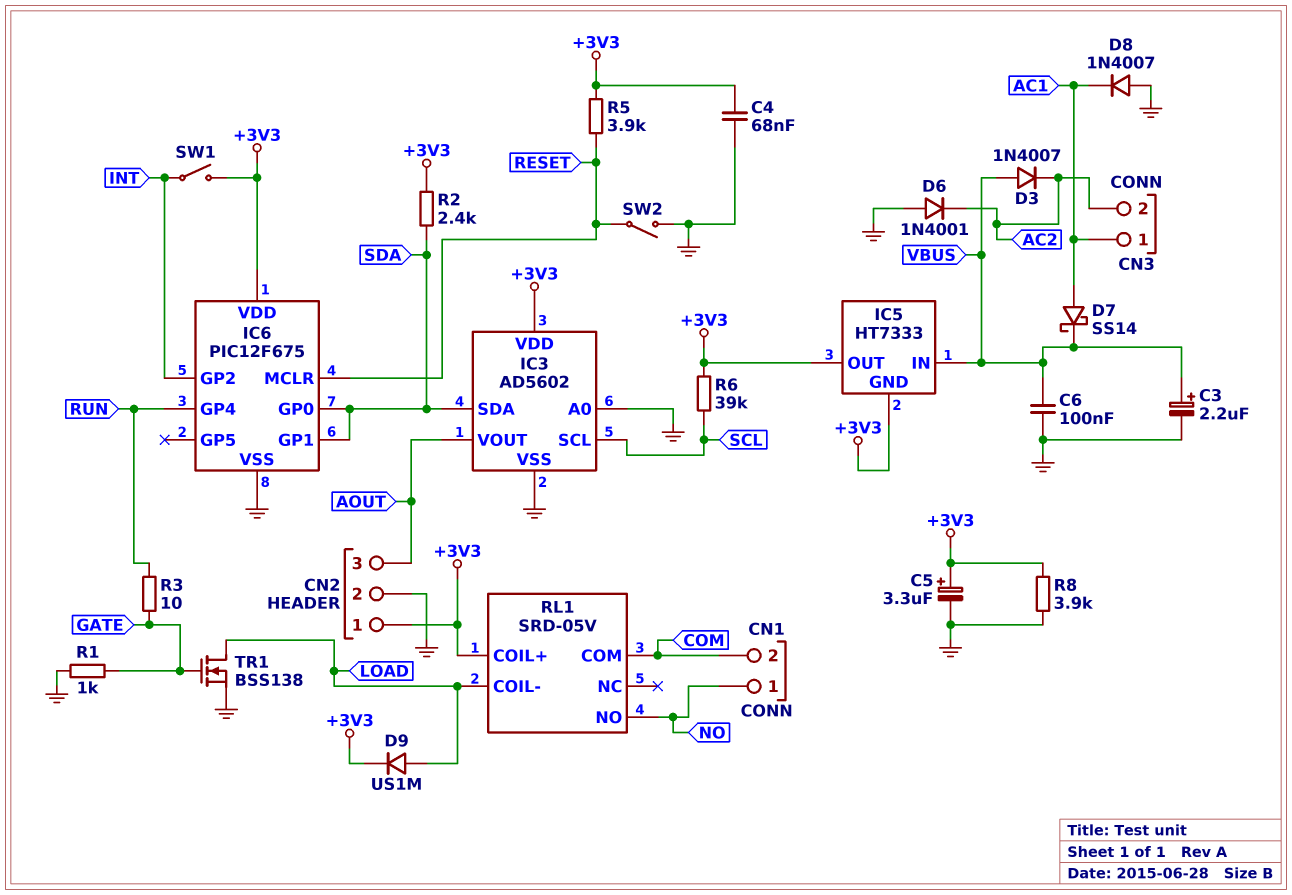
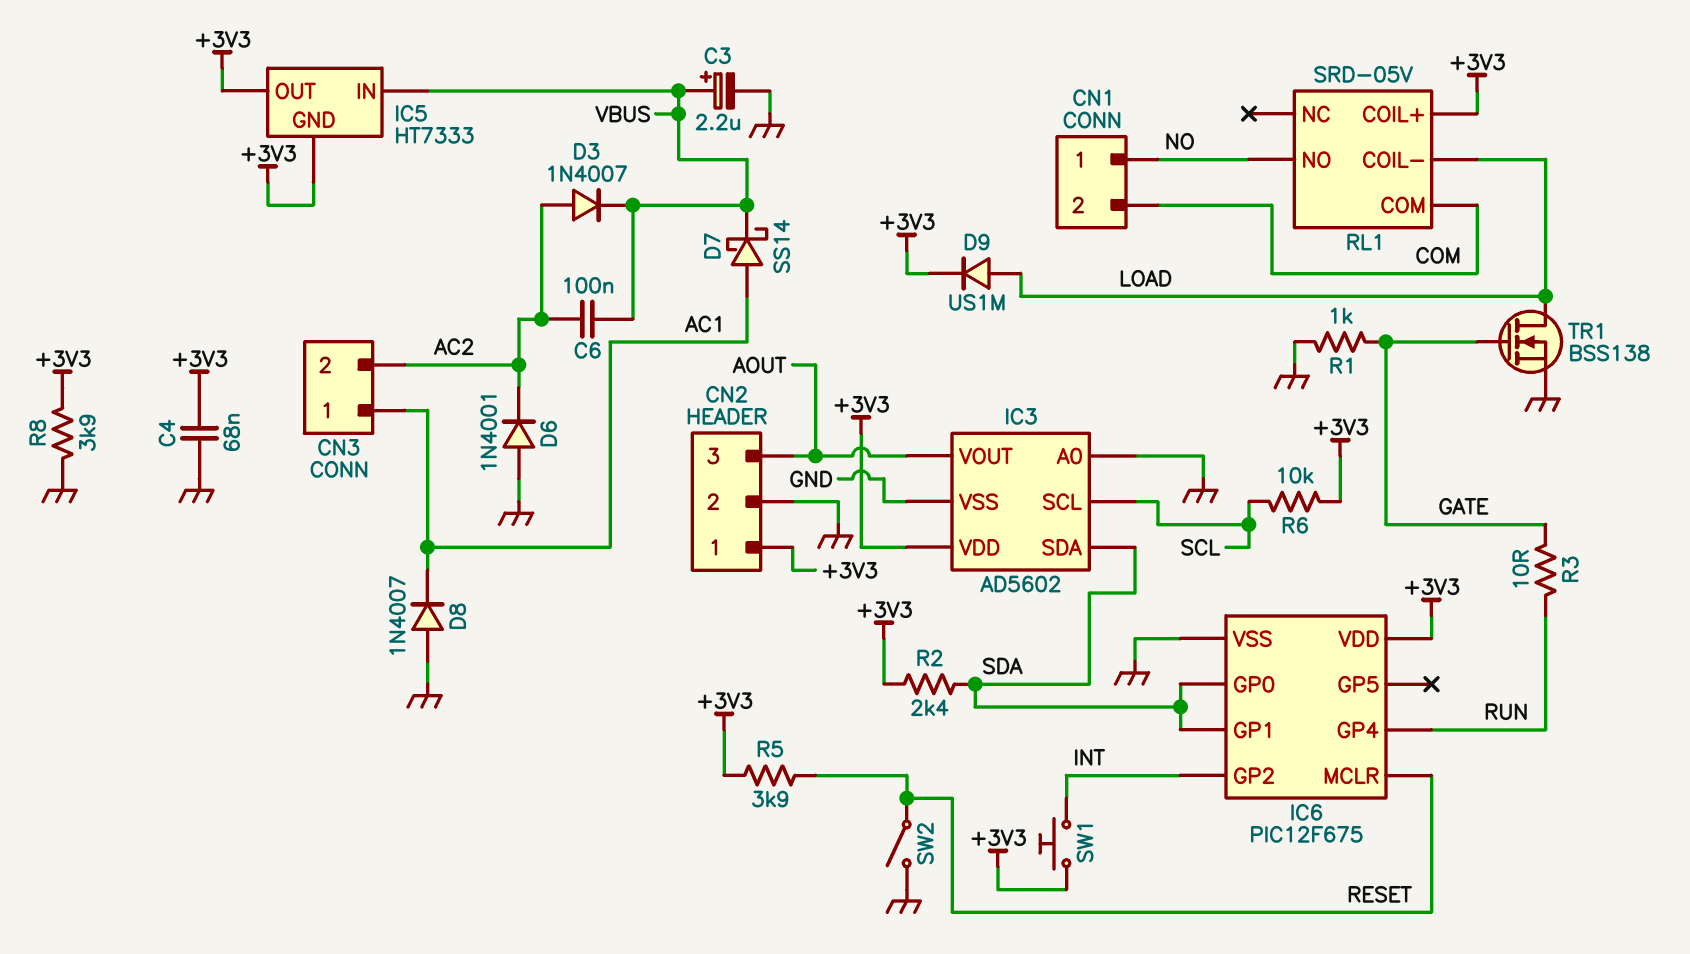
C5: 3.3uF (plus +3V3, minus GND) -> none
C6: 100nF (GND, VBUS) -> 100nF (AC2, VBUS)
D3: diode 1N4007 (A VBUS, K AC2) -> diode 1N4007 (A AC2, K VBUS)
R6: 39k (+3V3, SCL) -> 10k (+3V3, SCL)
SW1: switch (+3V3, INT) -> button (+3V3, INT)

